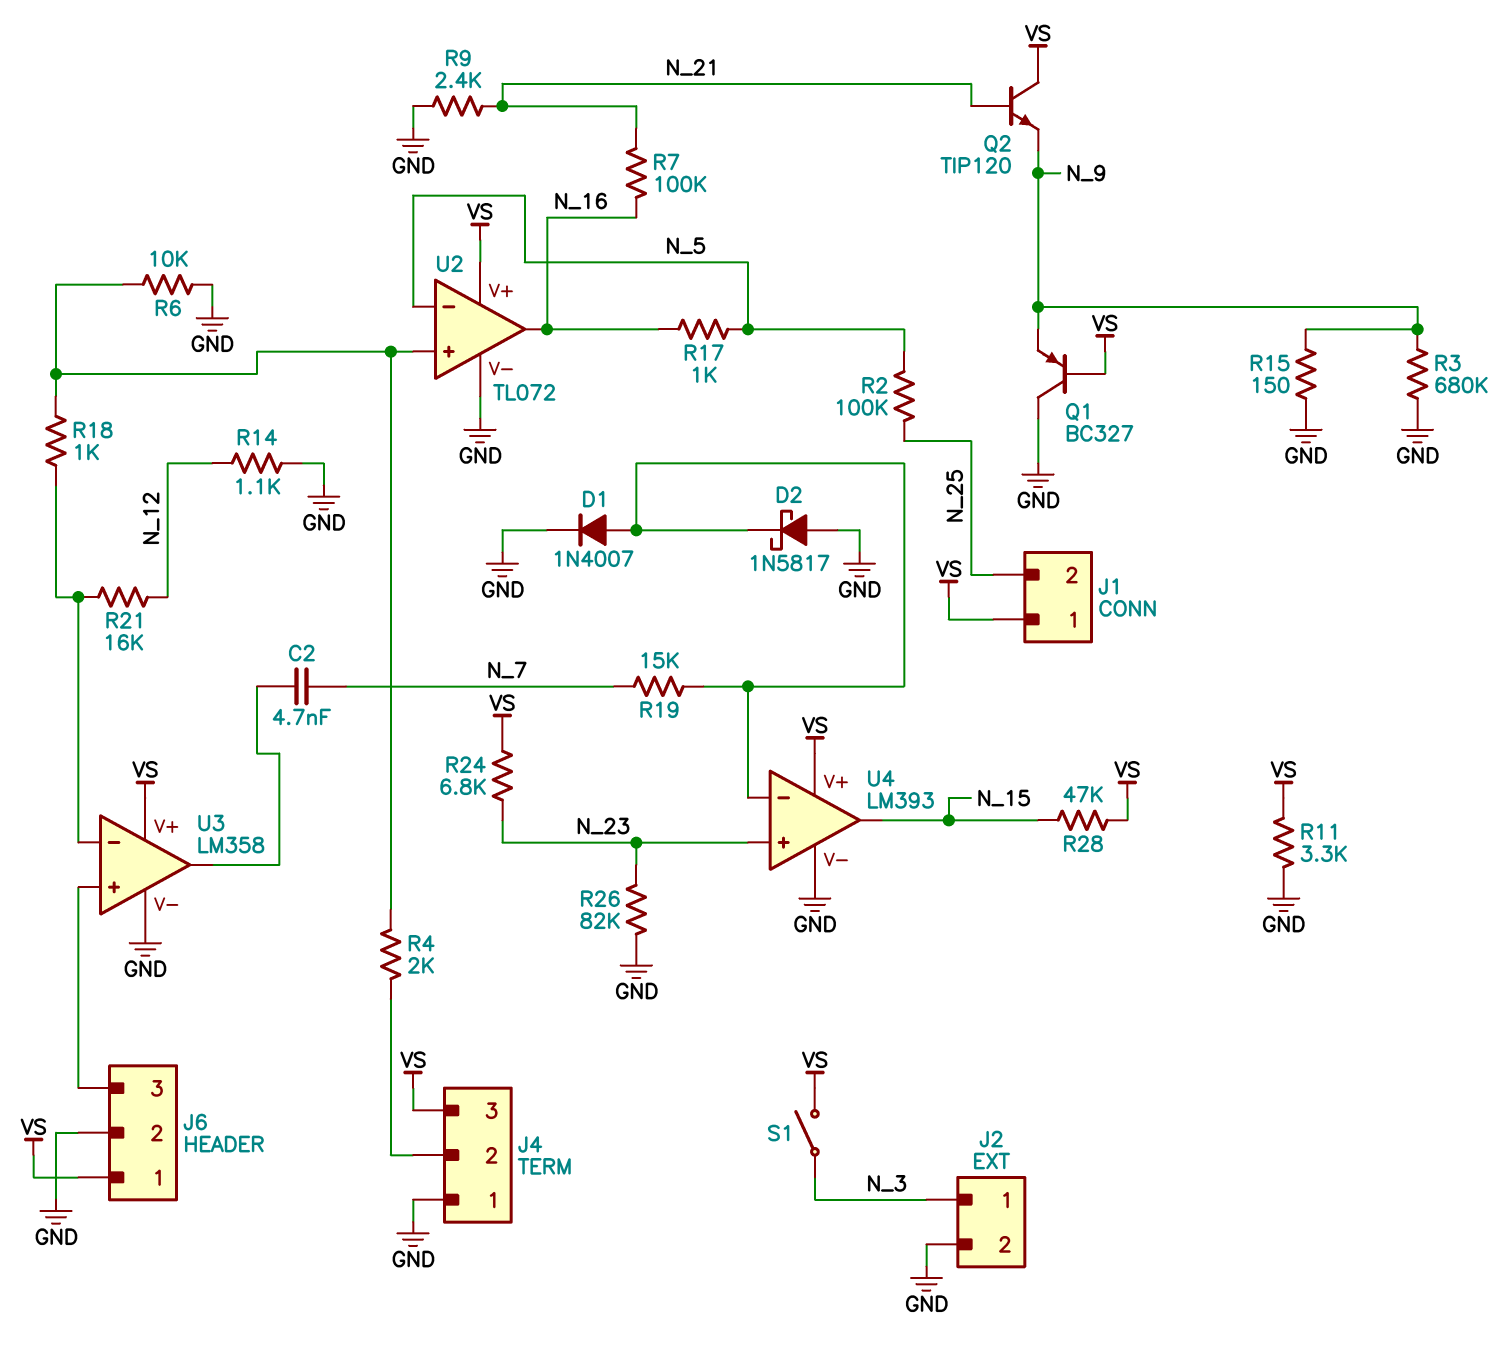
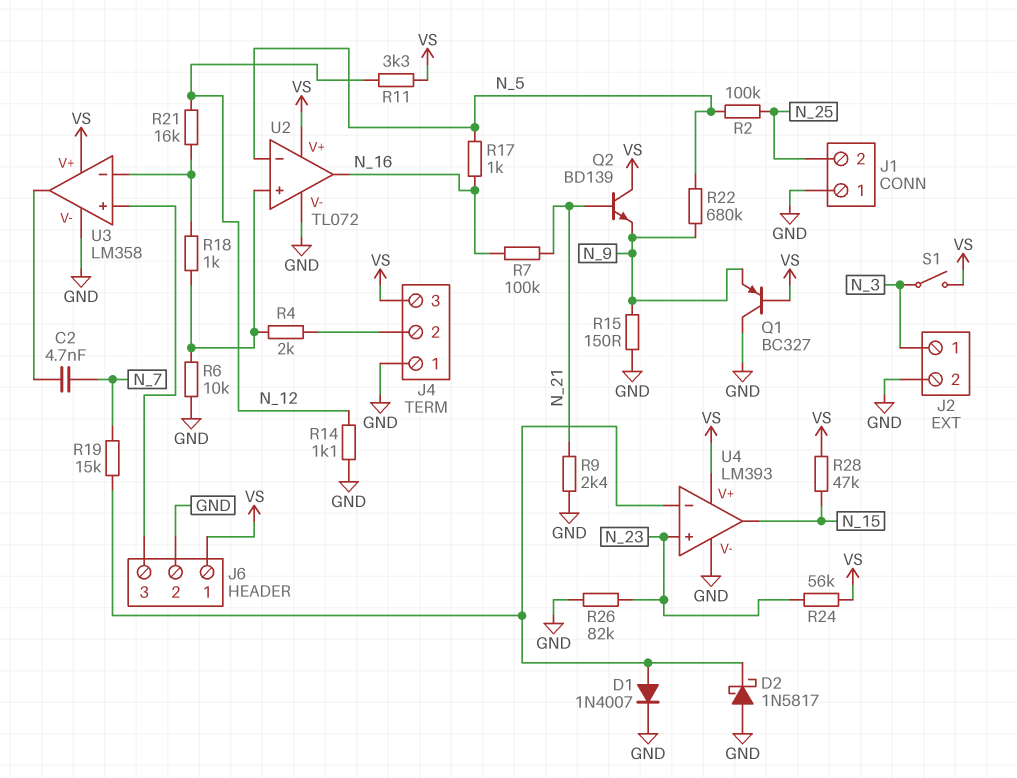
J1 pin 1: VS -> GND
Q2: NPN TIP120 (B N_21, C VS, E N_9) -> NPN BD139 (B N_21, C VS, E N_9)
R3: 680k (GND, N_9) -> none
R11: 3.3k (GND, VS) -> 3.3k (N_12, VS)
R22: none -> 680k (N_5, N_9)
R24: 6.8k (N_23, VS) -> 56k (N_23, VS)

